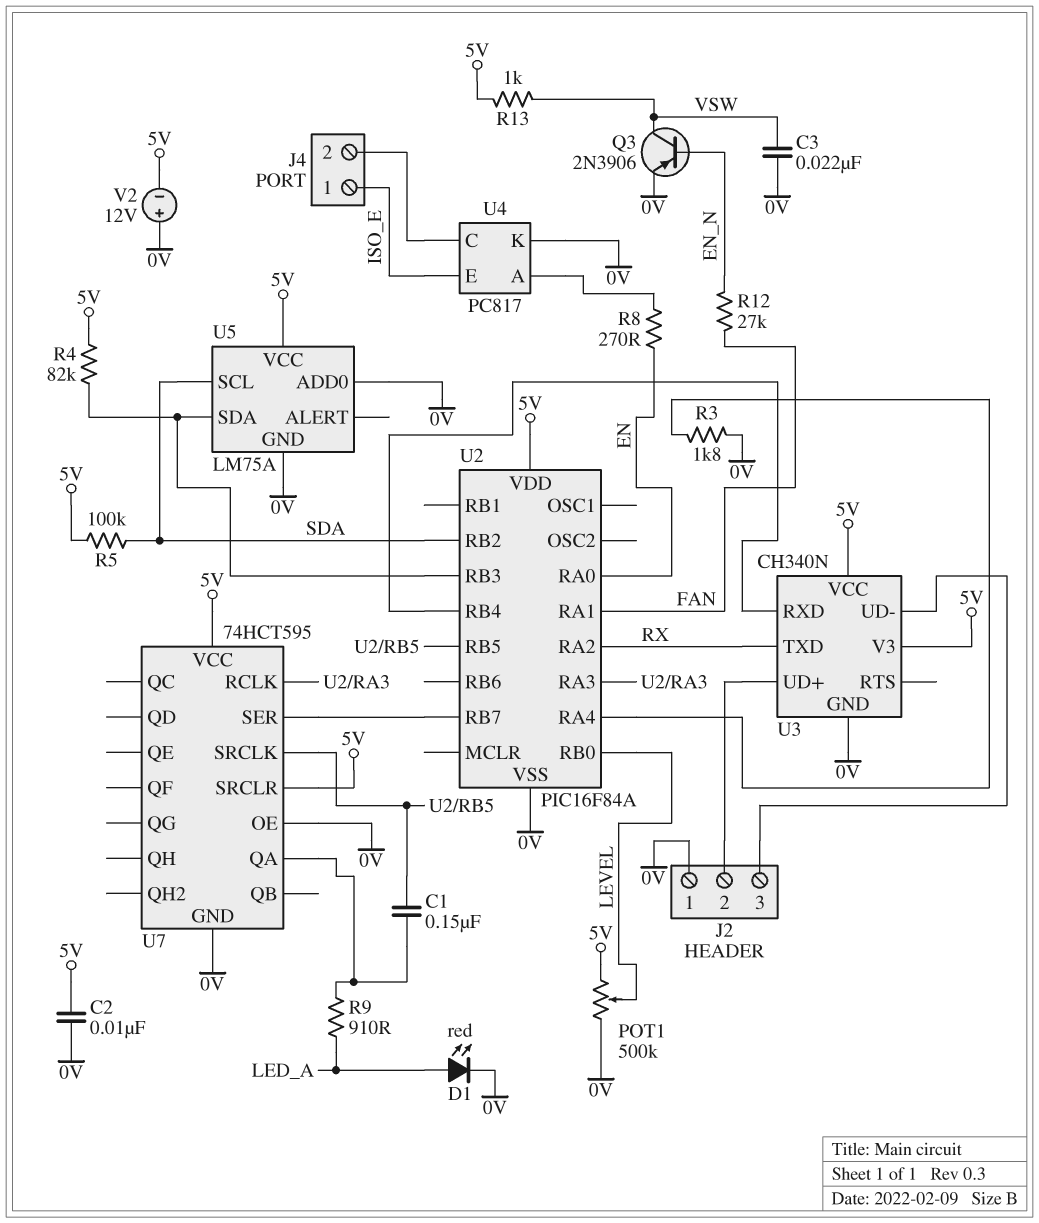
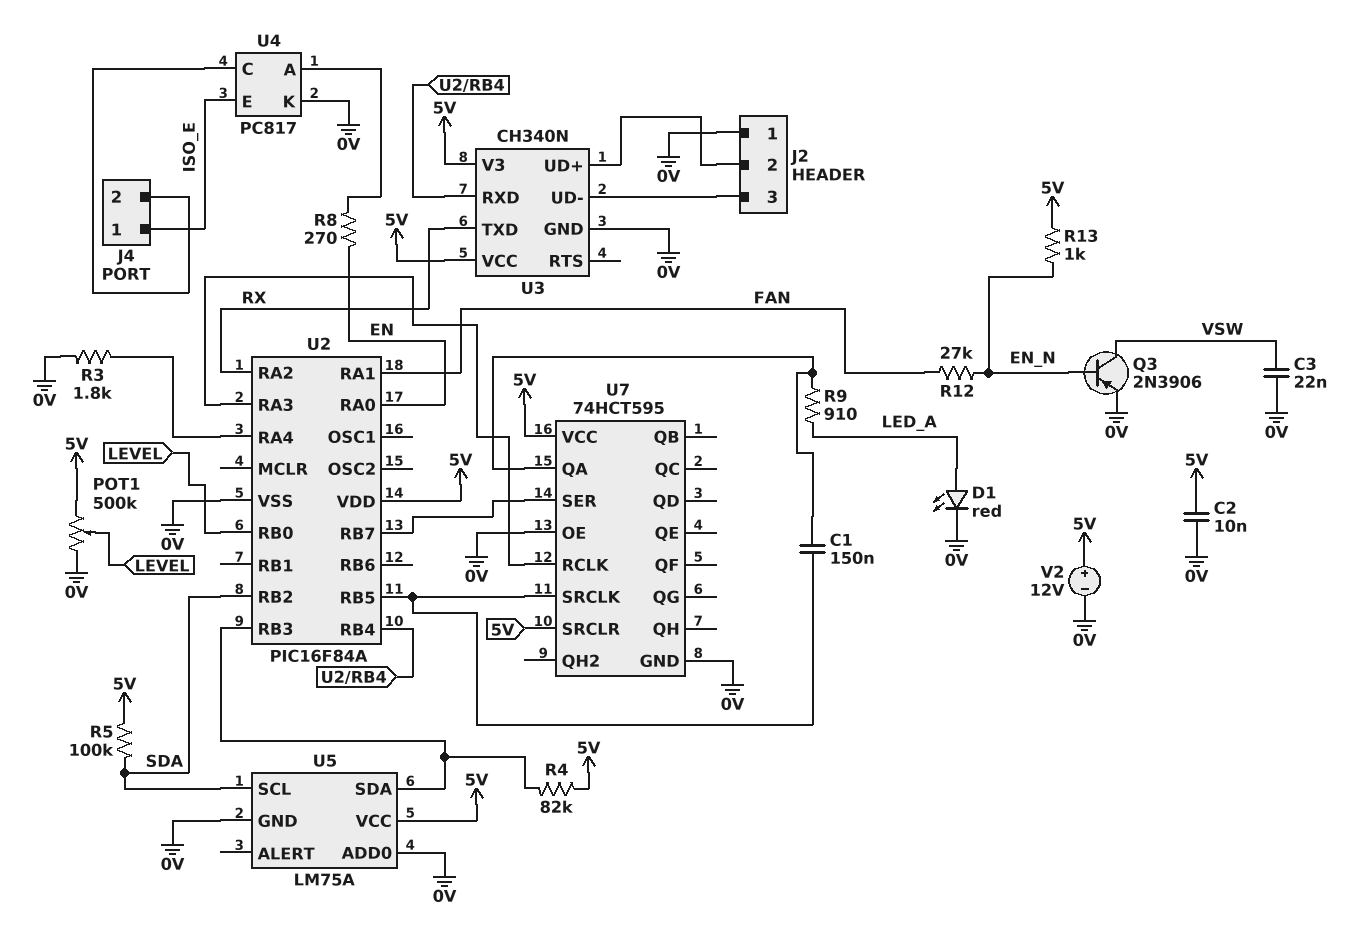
R13: 1k (5V, VSW) -> 1k (5V, EN_N)
V2: 12V (plus 0V, minus 5V) -> 12V (plus 5V, minus 0V)

